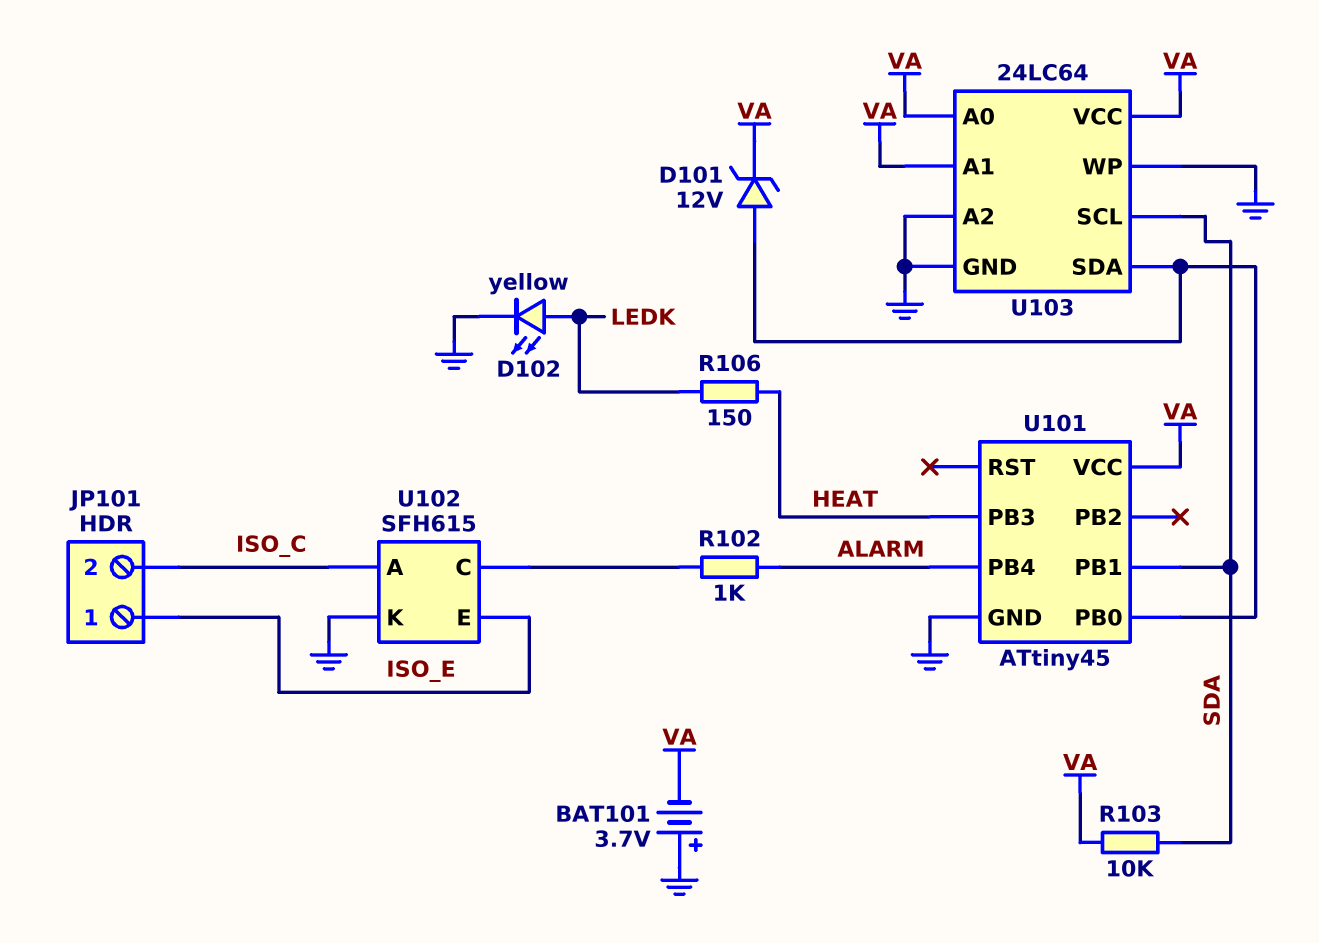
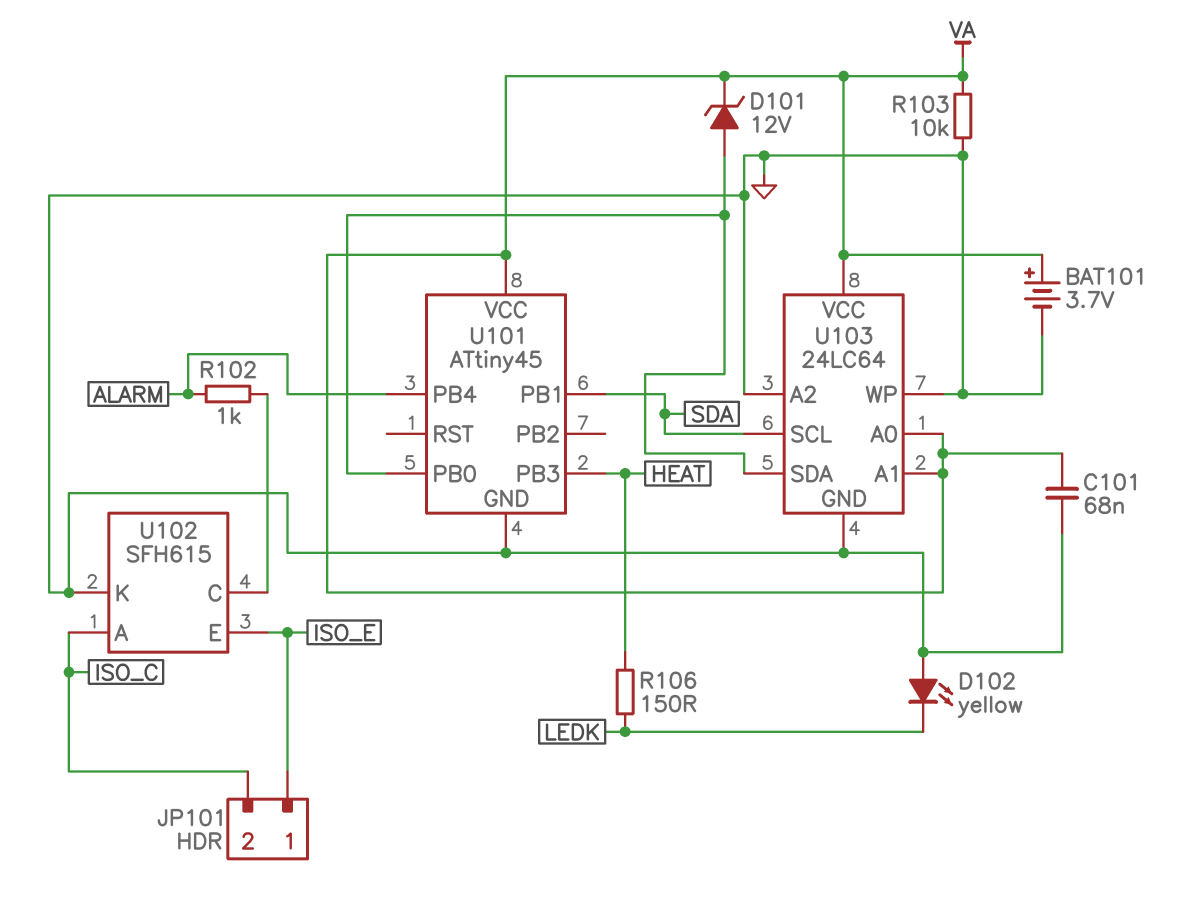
BAT101: 3.7V (plus GND, minus VA) -> 3.7V (plus VA, minus GND)
C101: none -> 68nF (GND, VA)
D102: LED yellow (A LEDK, K GND) -> LED yellow (A GND, K LEDK)
R103: 10k (SDA, VA) -> 10k (GND, VA)

